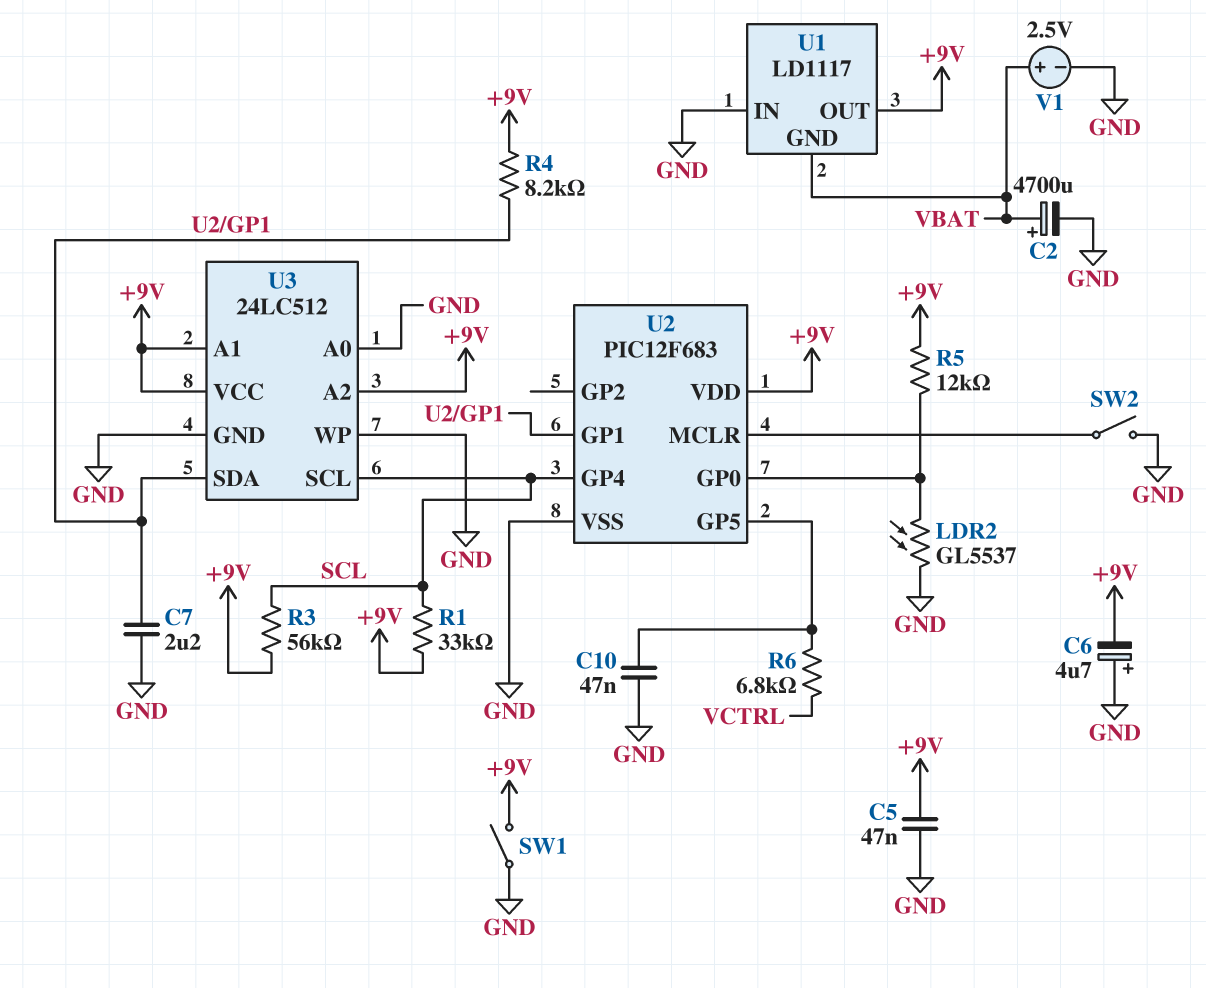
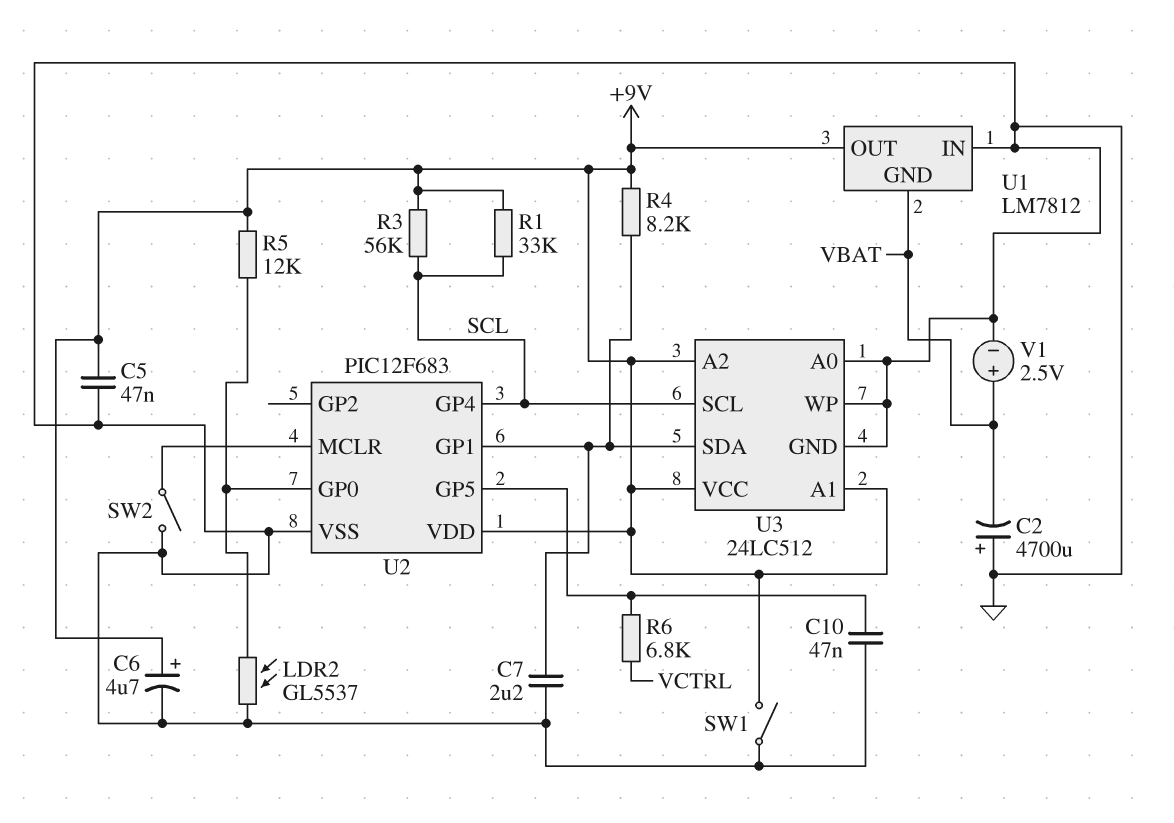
C2: 4700uF (plus VBAT, minus GND) -> 4700uF (plus GND, minus VBAT)
C6: 4.7uF (plus GND, minus +9V) -> 4.7uF (plus +9V, minus GND)
U1: LD1117 -> LM7812

